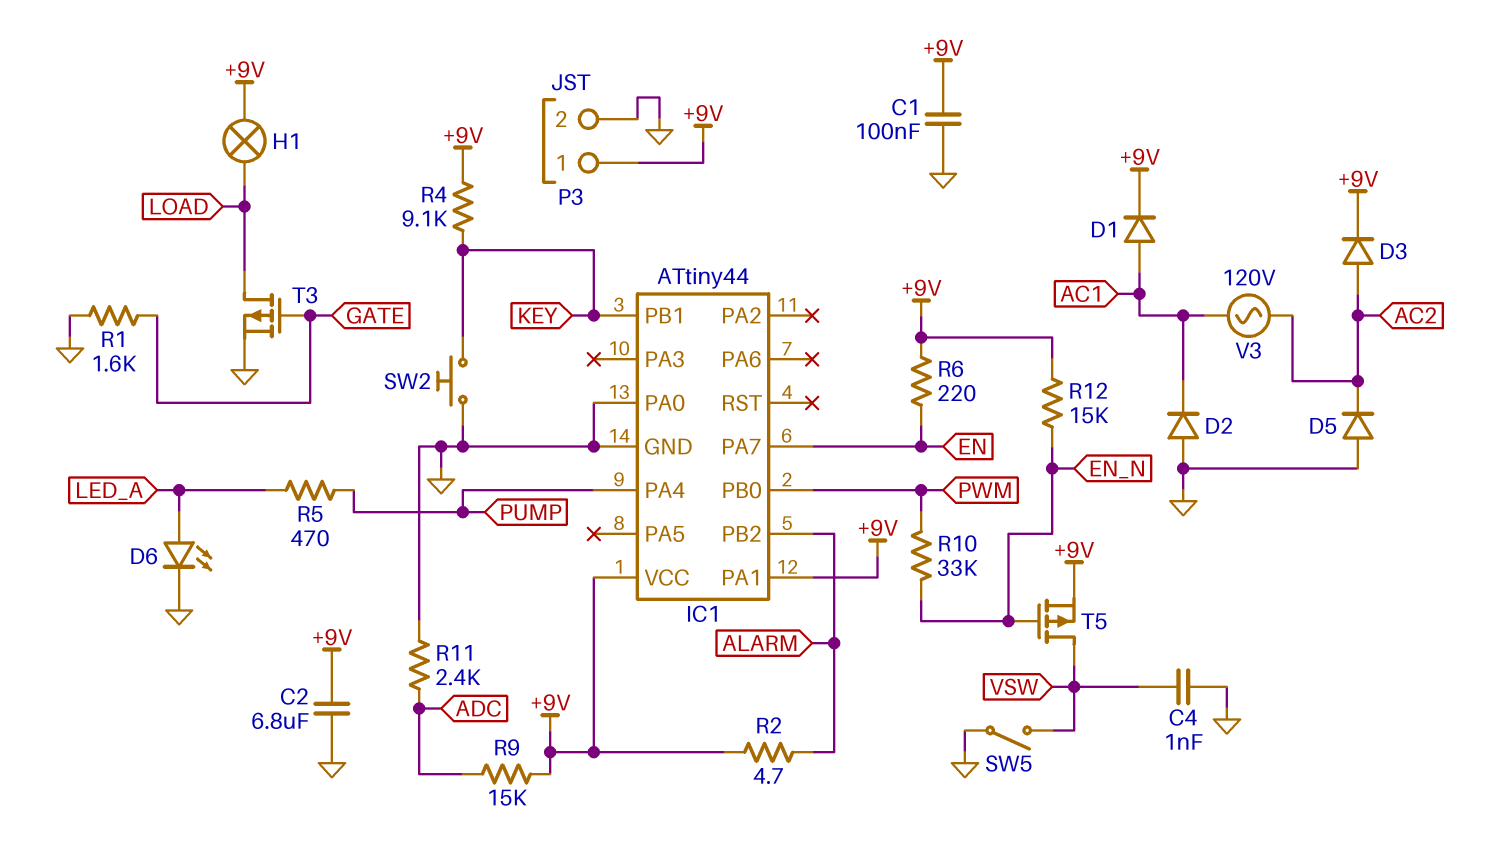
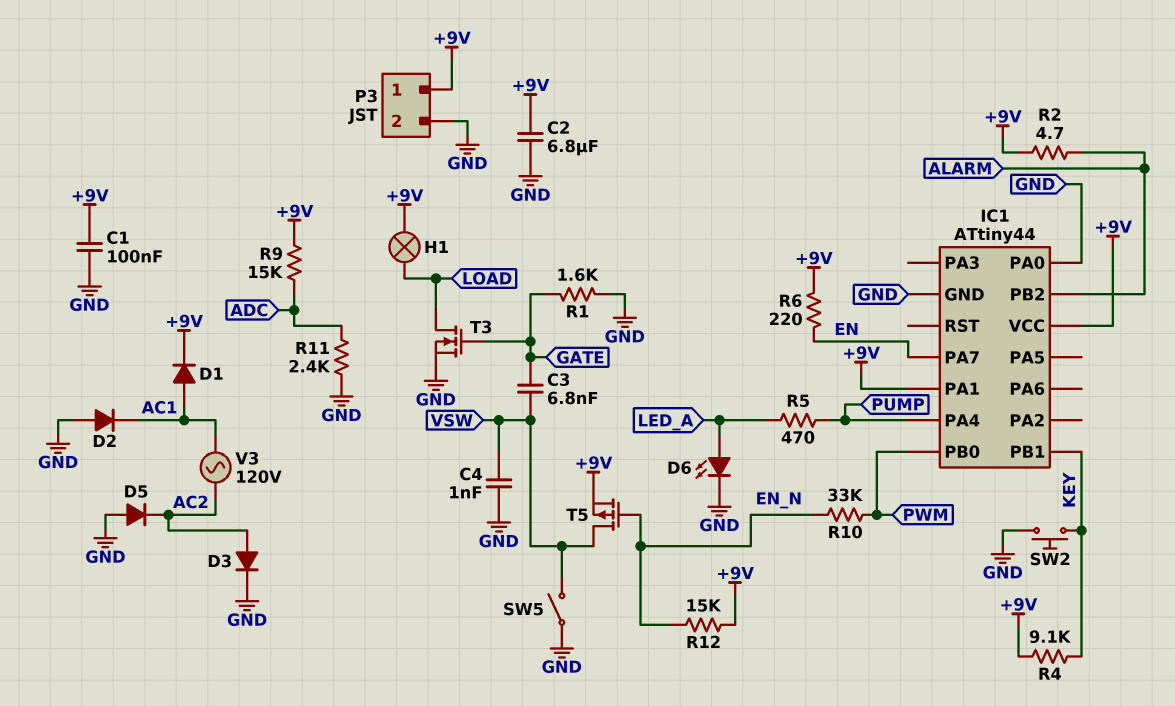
C3: none -> 6.8nF (GATE, VSW)
D3: diode (A AC2, K +9V) -> diode (A AC2, K GND)
T3: PMOS (G GATE, D LOAD, S GND) -> NMOS (G GATE, D LOAD, S GND)

